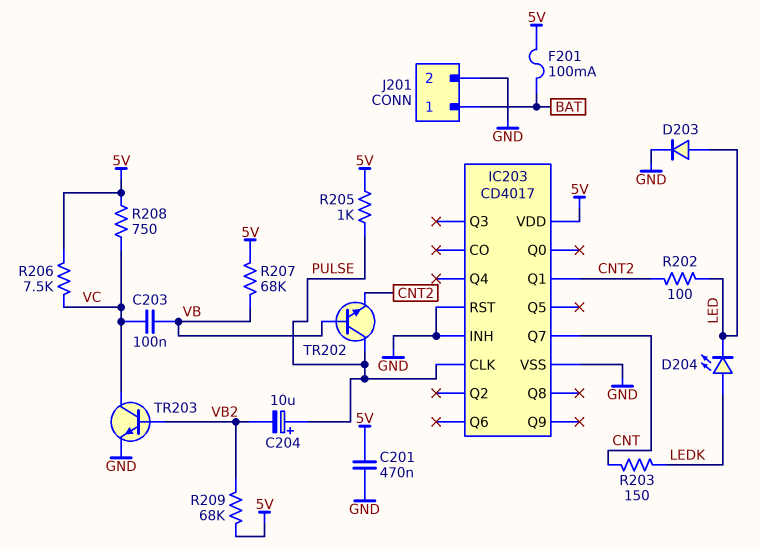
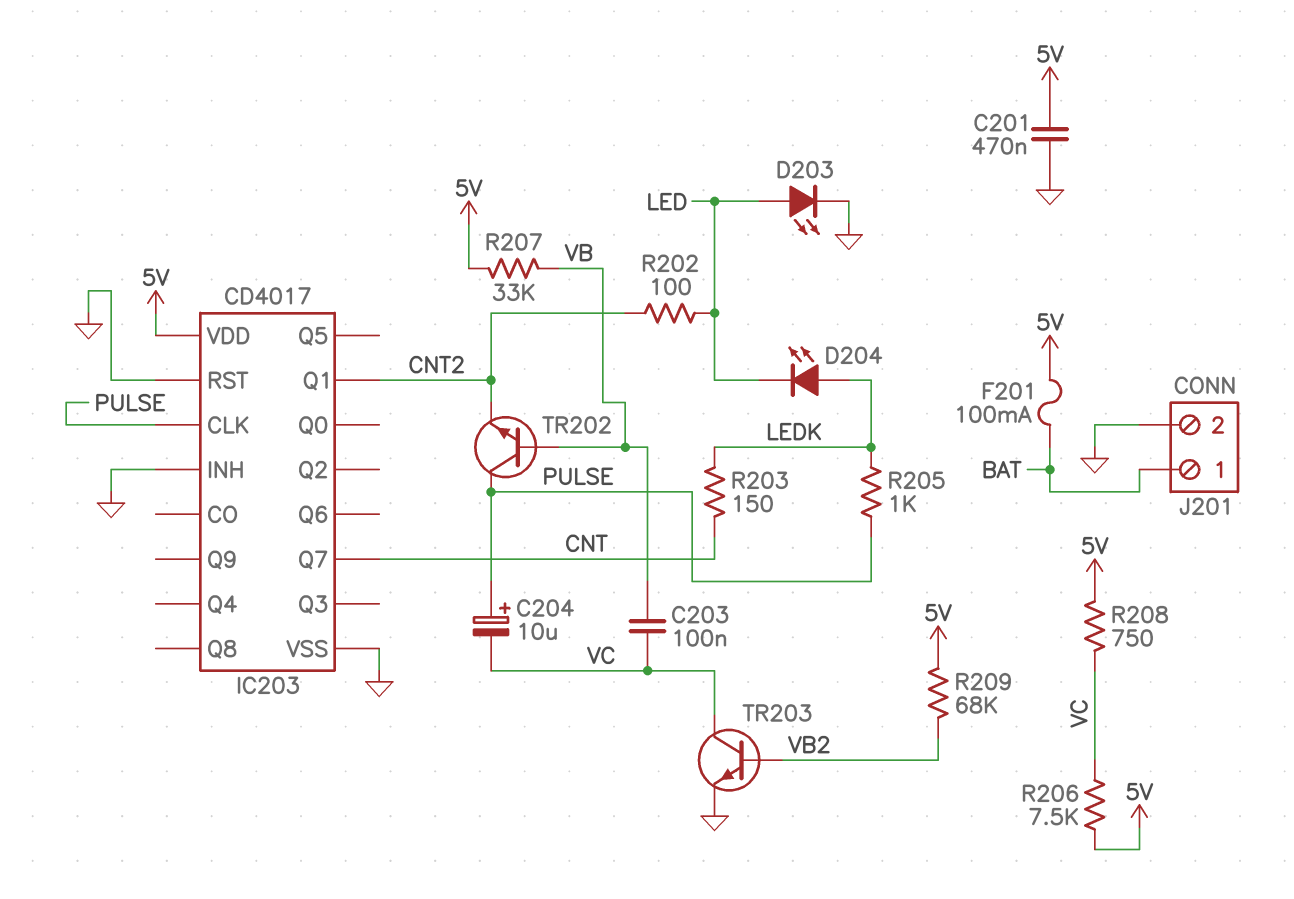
C204: 10uF (plus PULSE, minus VB2) -> 10uF (plus PULSE, minus VC)
D203: diode (A LED, K GND) -> LED (A LED, K GND)
R205: 1k (5V, PULSE) -> 1k (LEDK, PULSE)
R207: 68k (5V, VB) -> 33k (5V, VB)

